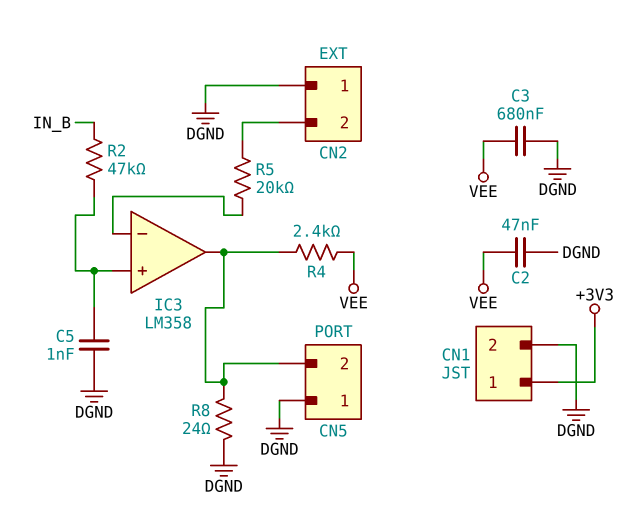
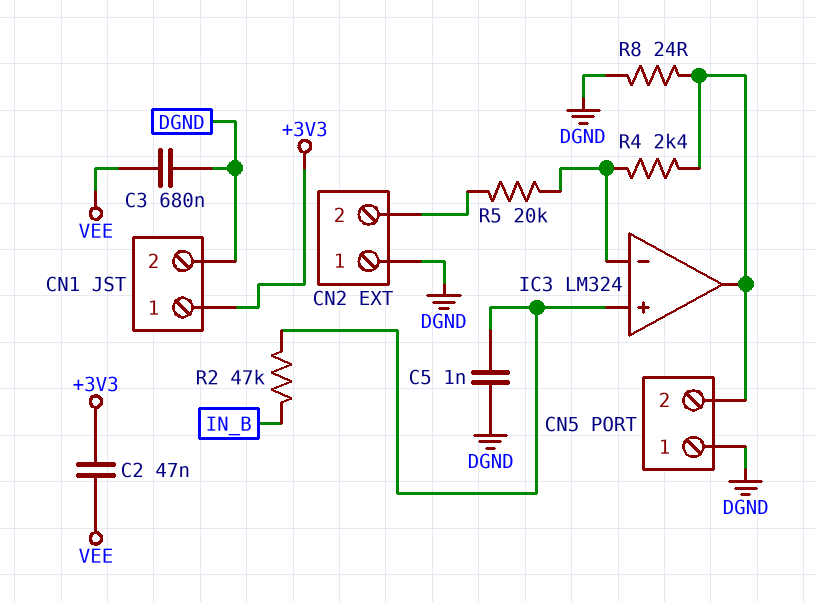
C2: 47nF (DGND, VEE) -> 47nF (+3V3, VEE)
IC3: LM358 -> LM324
R4: 2.4k (CN5/2, VEE) -> 2.4k (CN5/2, IC3/in-)

